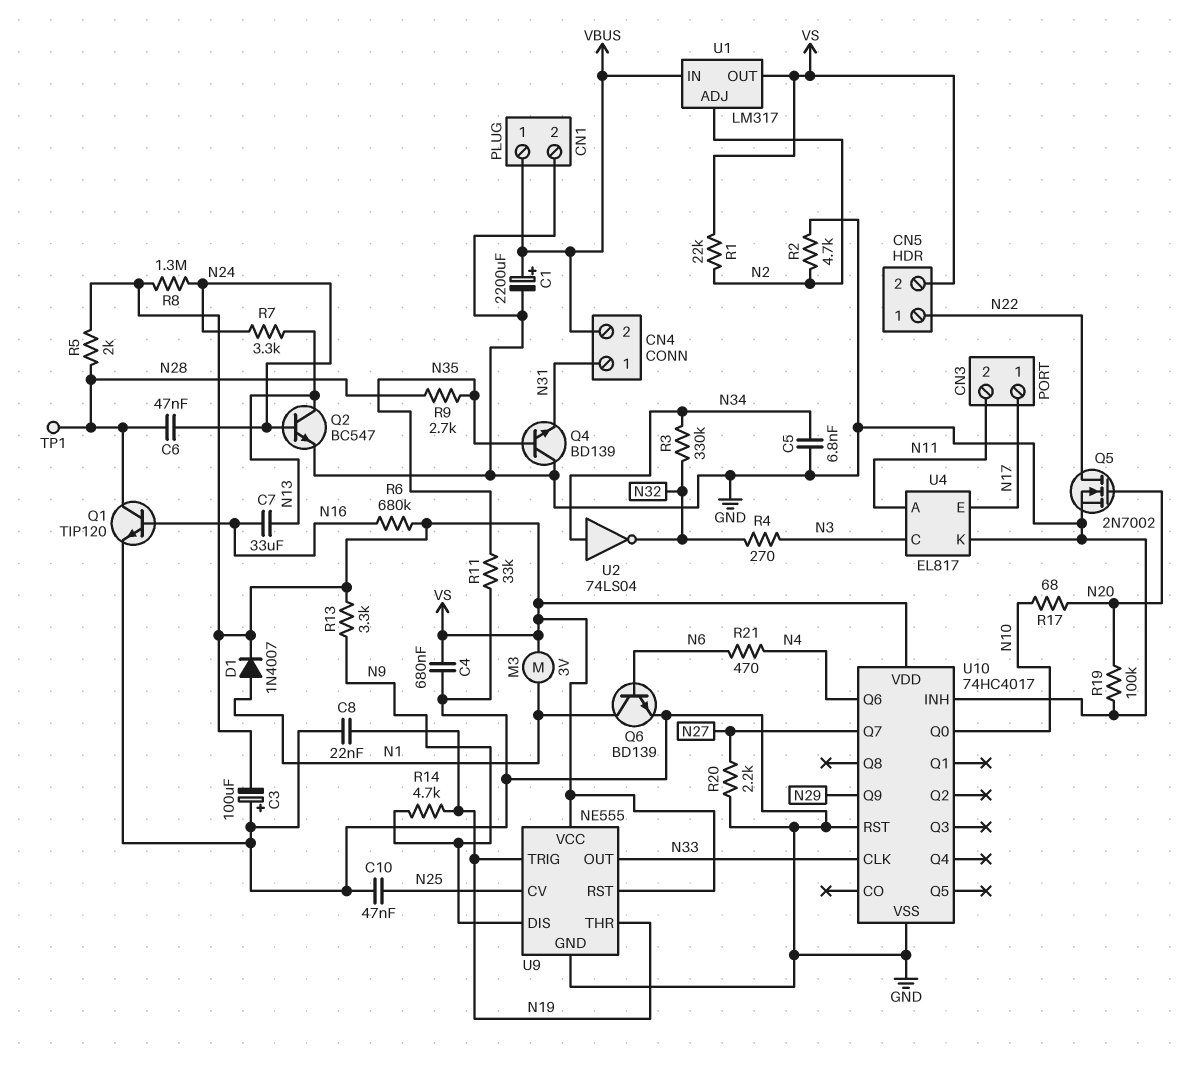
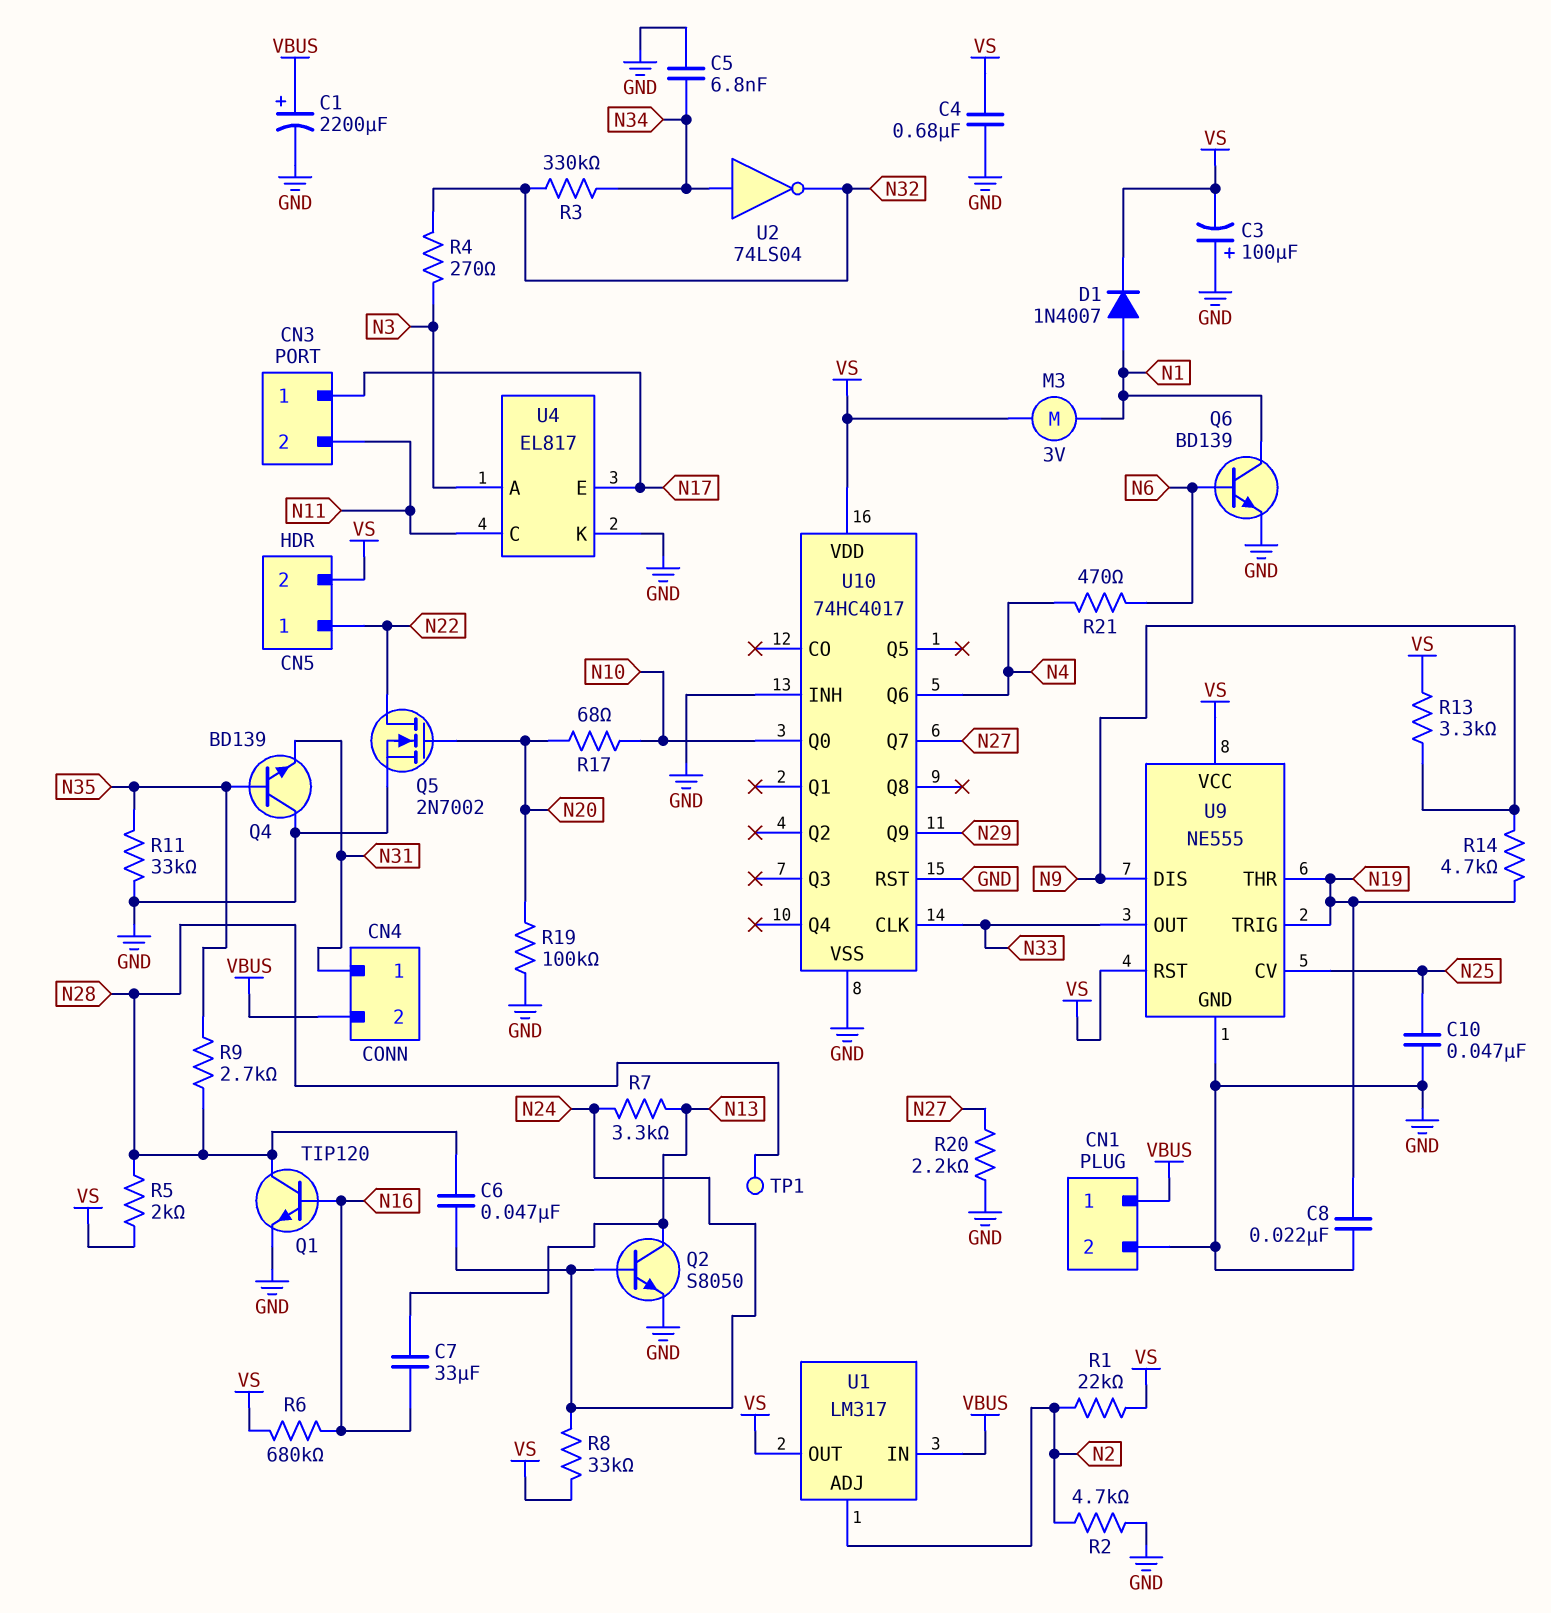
Q2: NPN BC547 (B N24, C N13, E GND) -> NPN S8050 (B N24, C N13, E GND)
R8: 1.3M (N24, VS) -> 33k (N24, VS)
U4 pin A: N11 -> N3
U4 pin C: N3 -> N11

